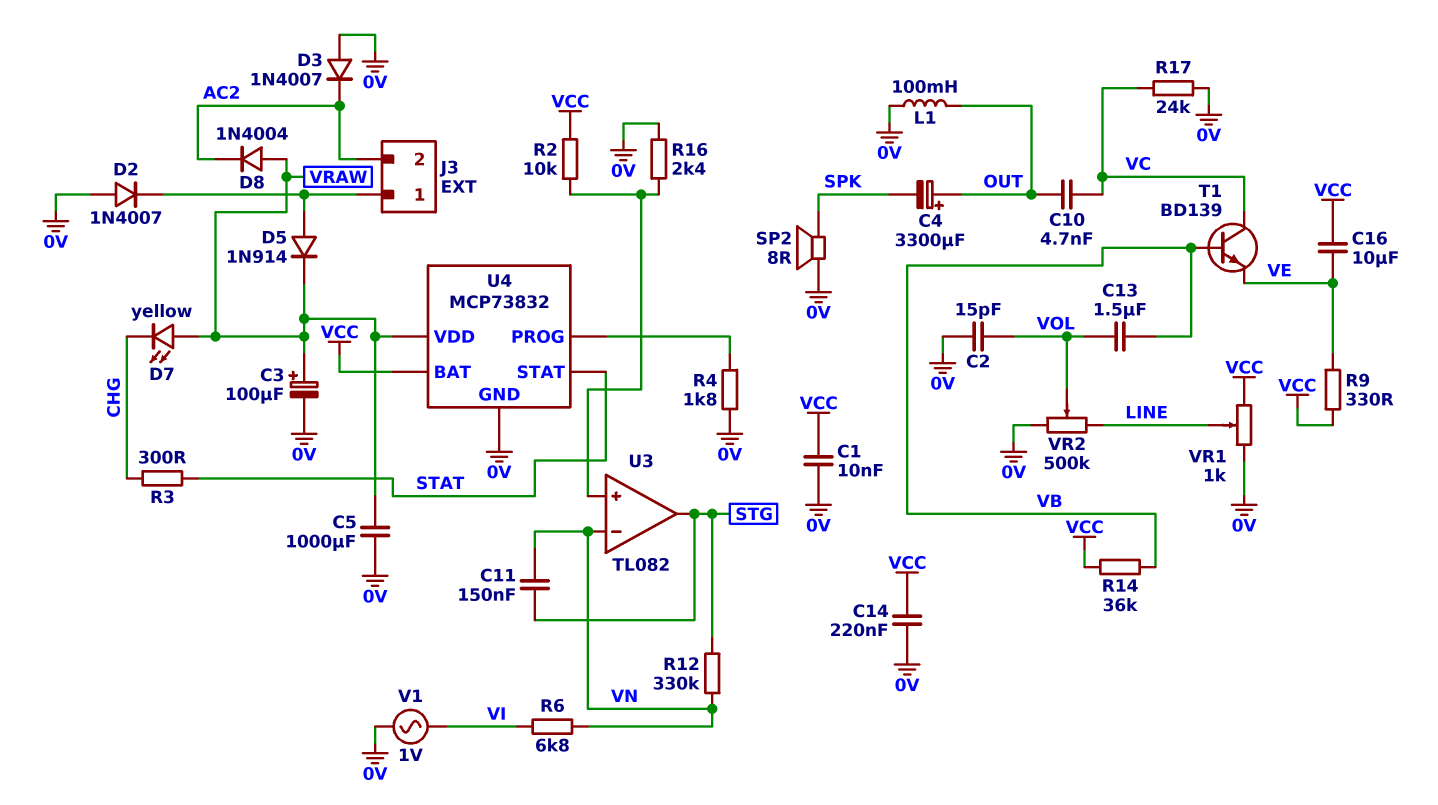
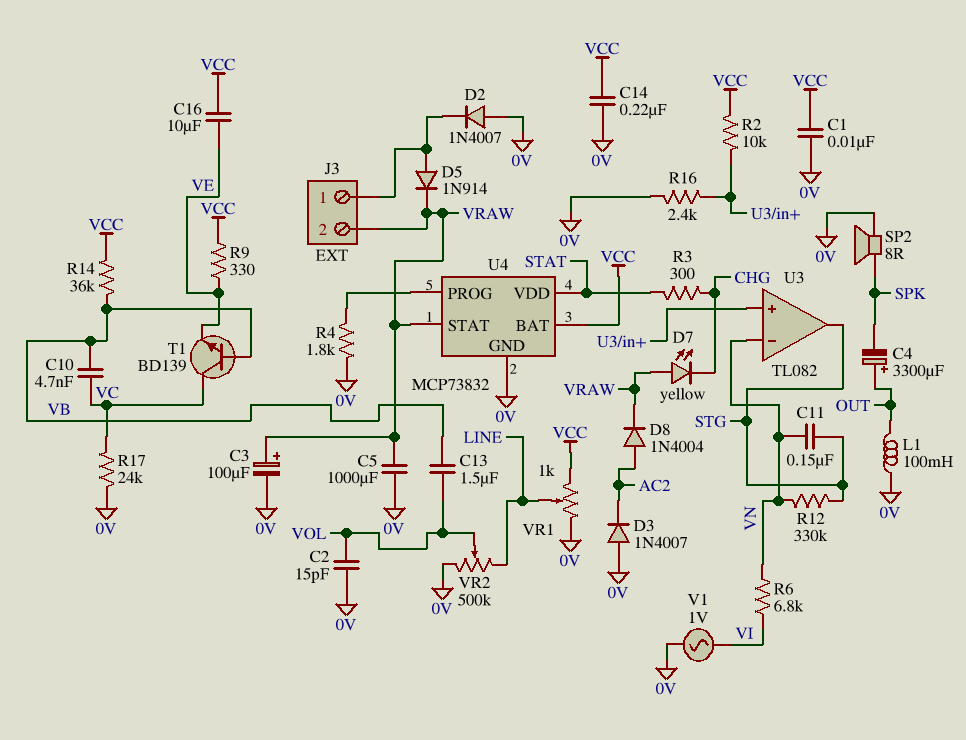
C10: 4.7nF (OUT, VC) -> 4.7nF (VB, VC)
D8: diode 1N4004 (A VRAW, K AC2) -> diode 1N4004 (A AC2, K VRAW)
J3 pin 2: AC2 -> VRAW
U4 pin STAT: STAT -> VRAW
U4 pin VDD: VRAW -> STAT

